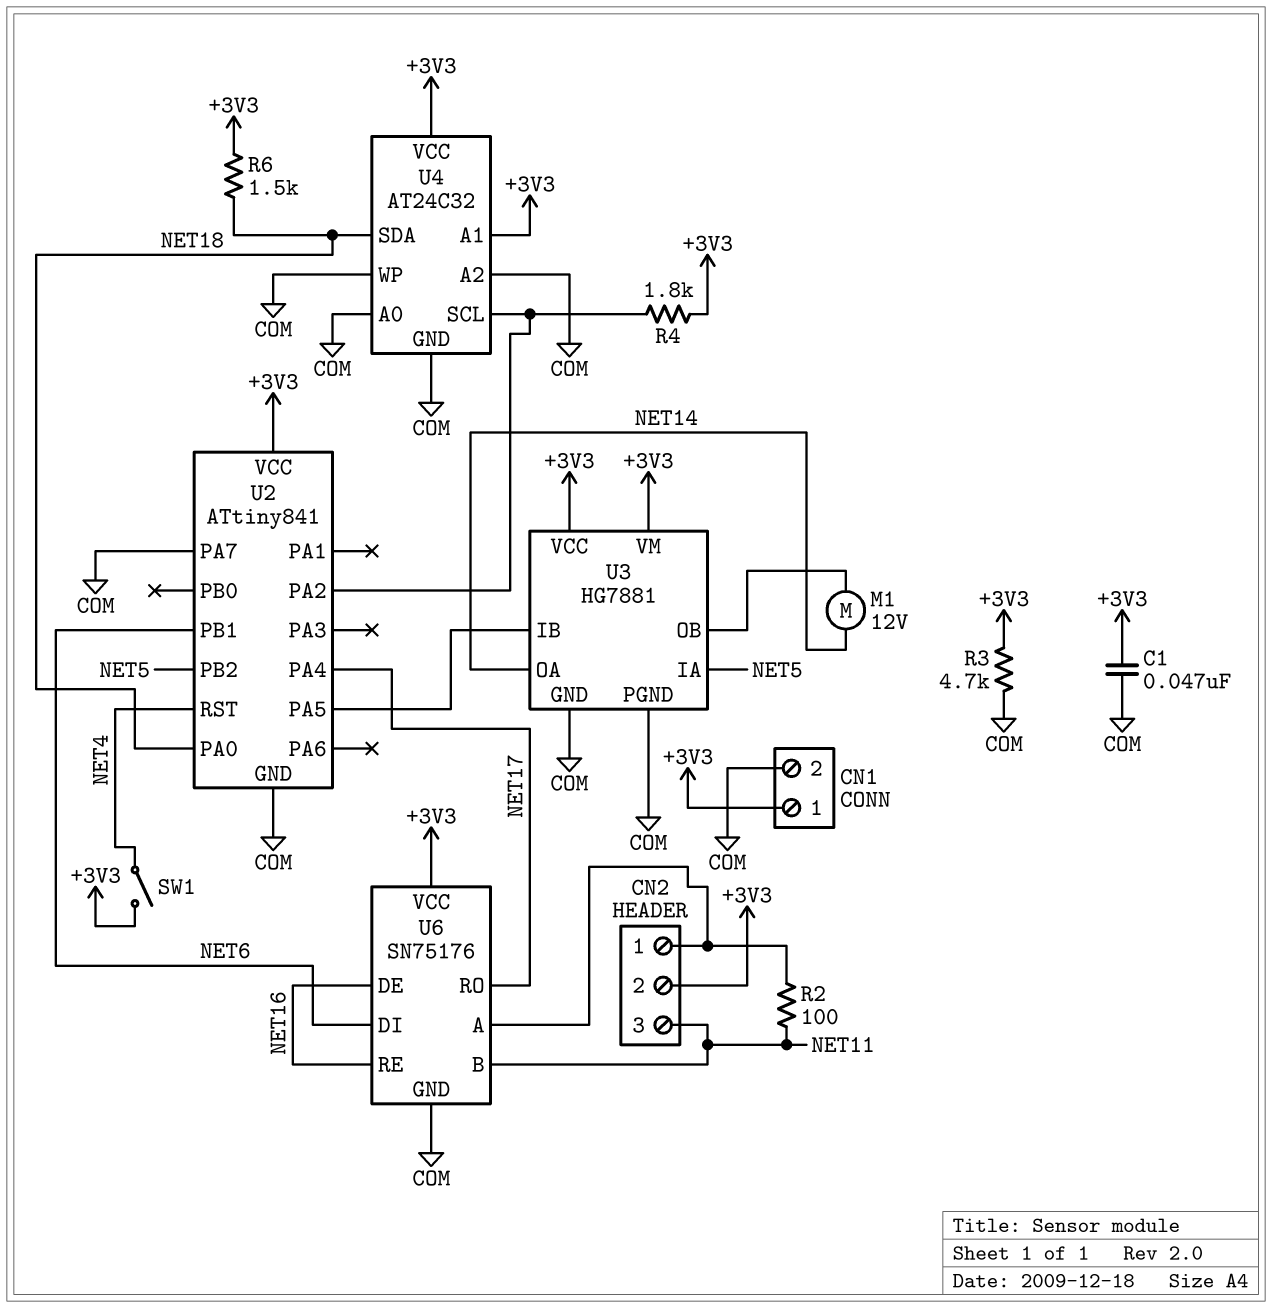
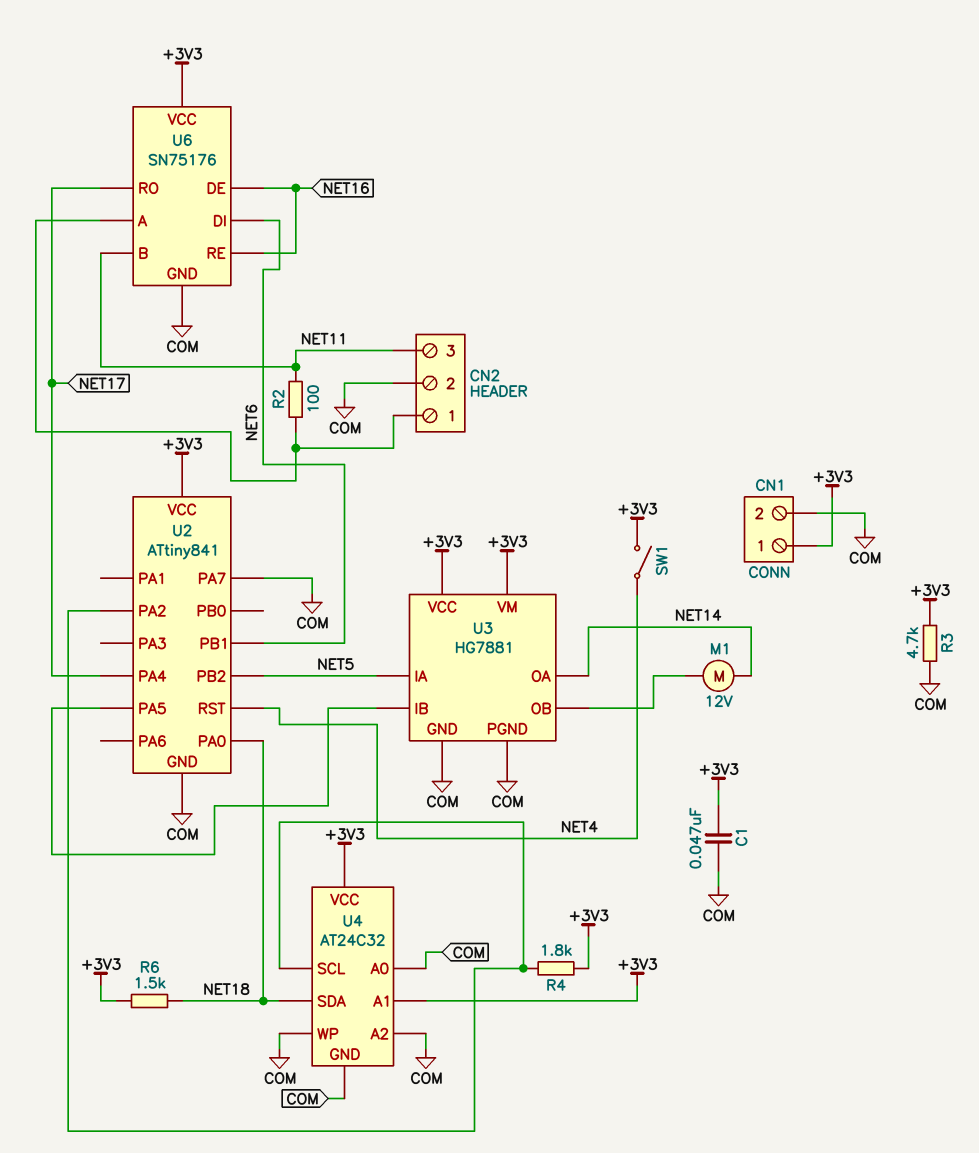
CN2 pin 2: +3V3 -> COM

